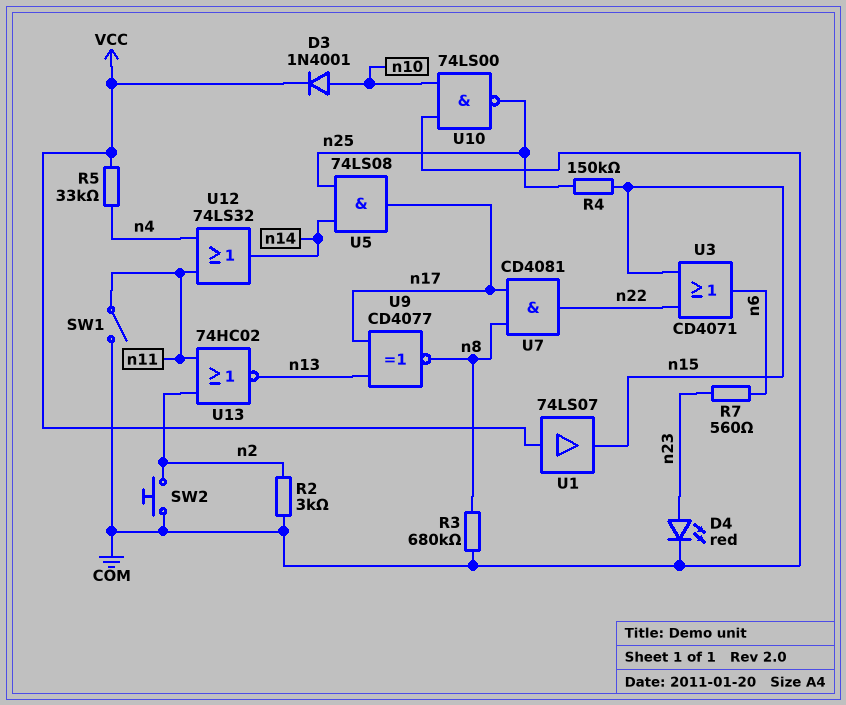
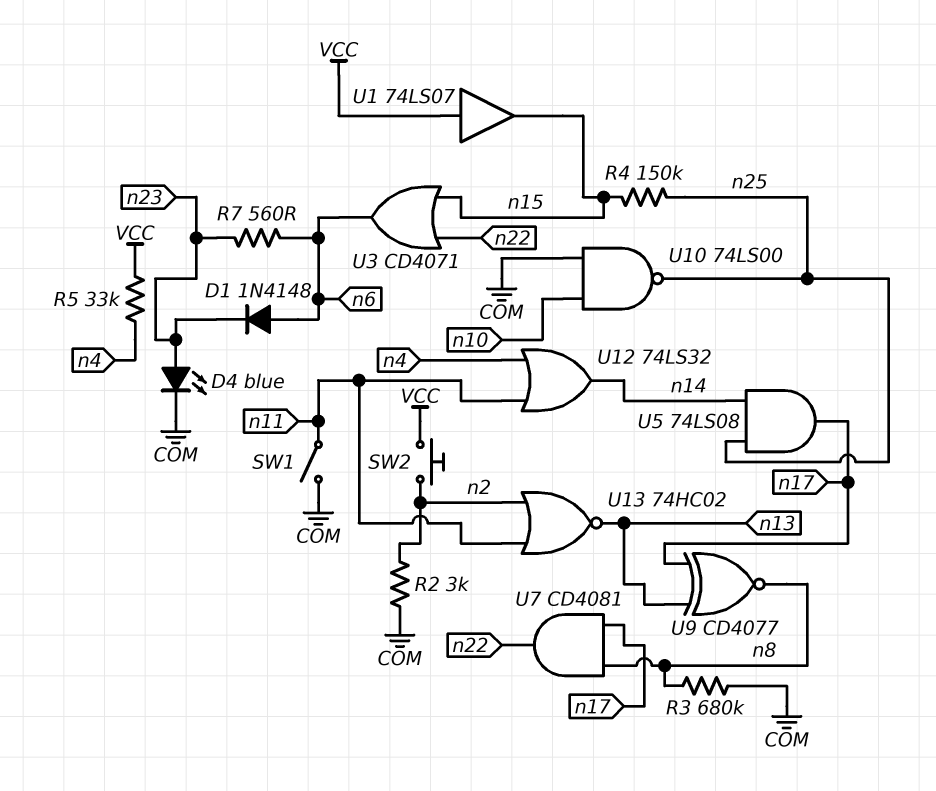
D1: none -> diode 1N4148 (A n6, K n23)
D3: diode 1N4001 (A n10, K VCC) -> none
D4: LED red (A n23, K COM) -> LED blue (A n23, K COM)
SW2: button (COM, n2) -> button (VCC, n2)

